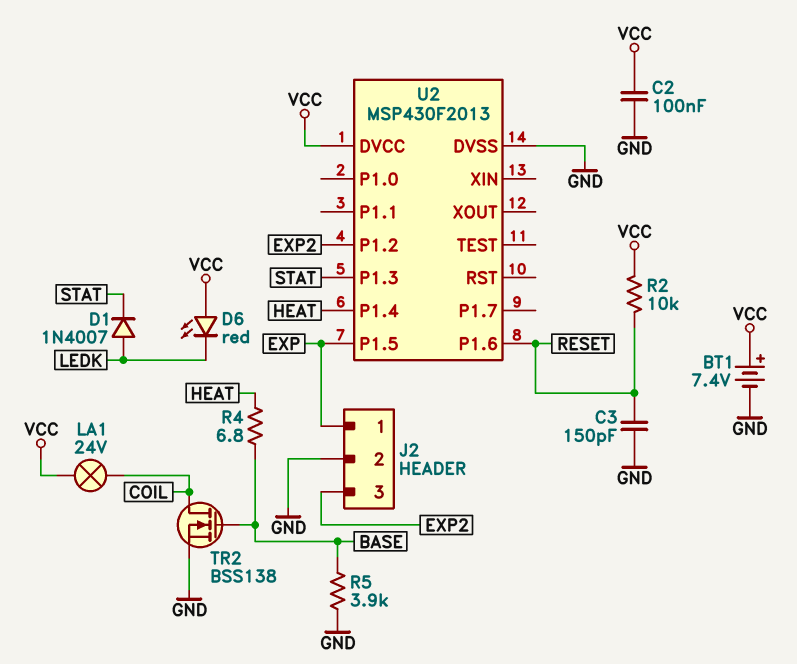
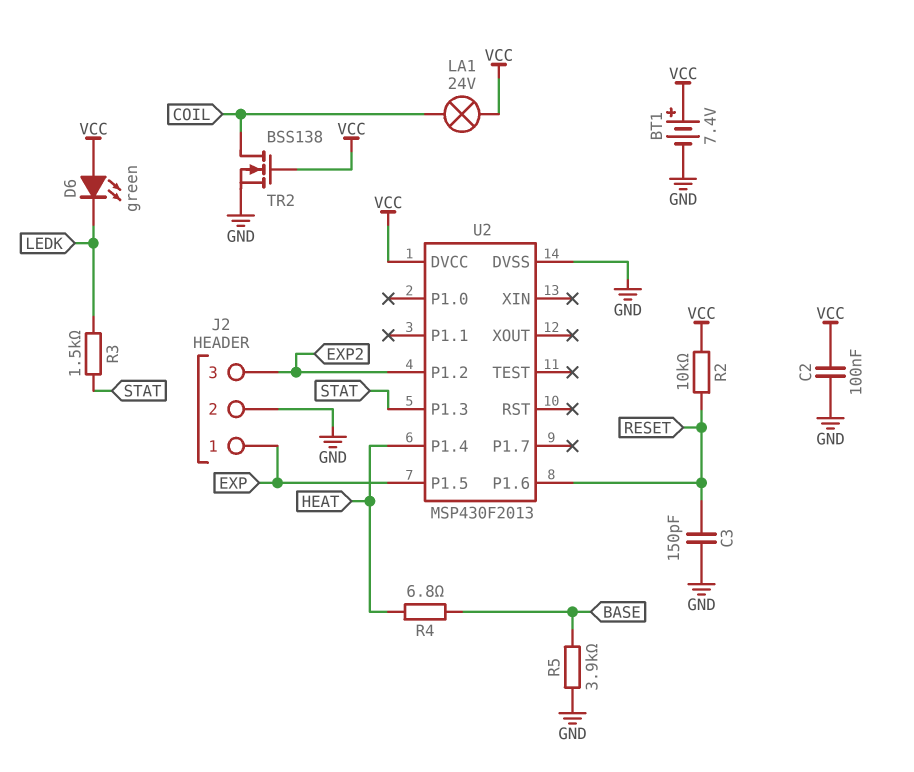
D1: diode 1N4007 (A LEDK, K STAT) -> none
D6: LED red (A VCC, K LEDK) -> LED green (A VCC, K LEDK)
R3: none -> 1.5k (LEDK, STAT)
TR2: NMOS BSS138 (G BASE, D COIL, S GND) -> NMOS BSS138 (G VCC, D COIL, S GND)

